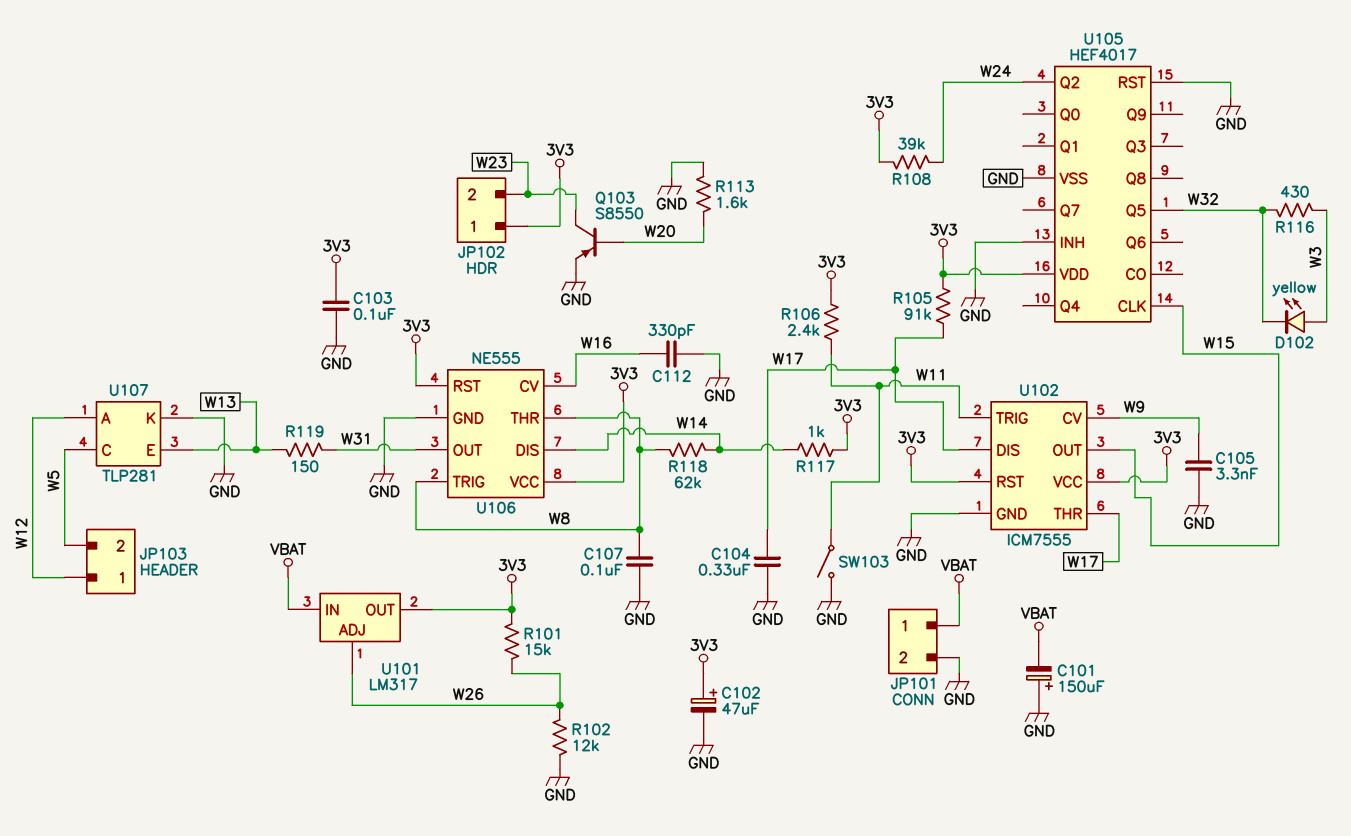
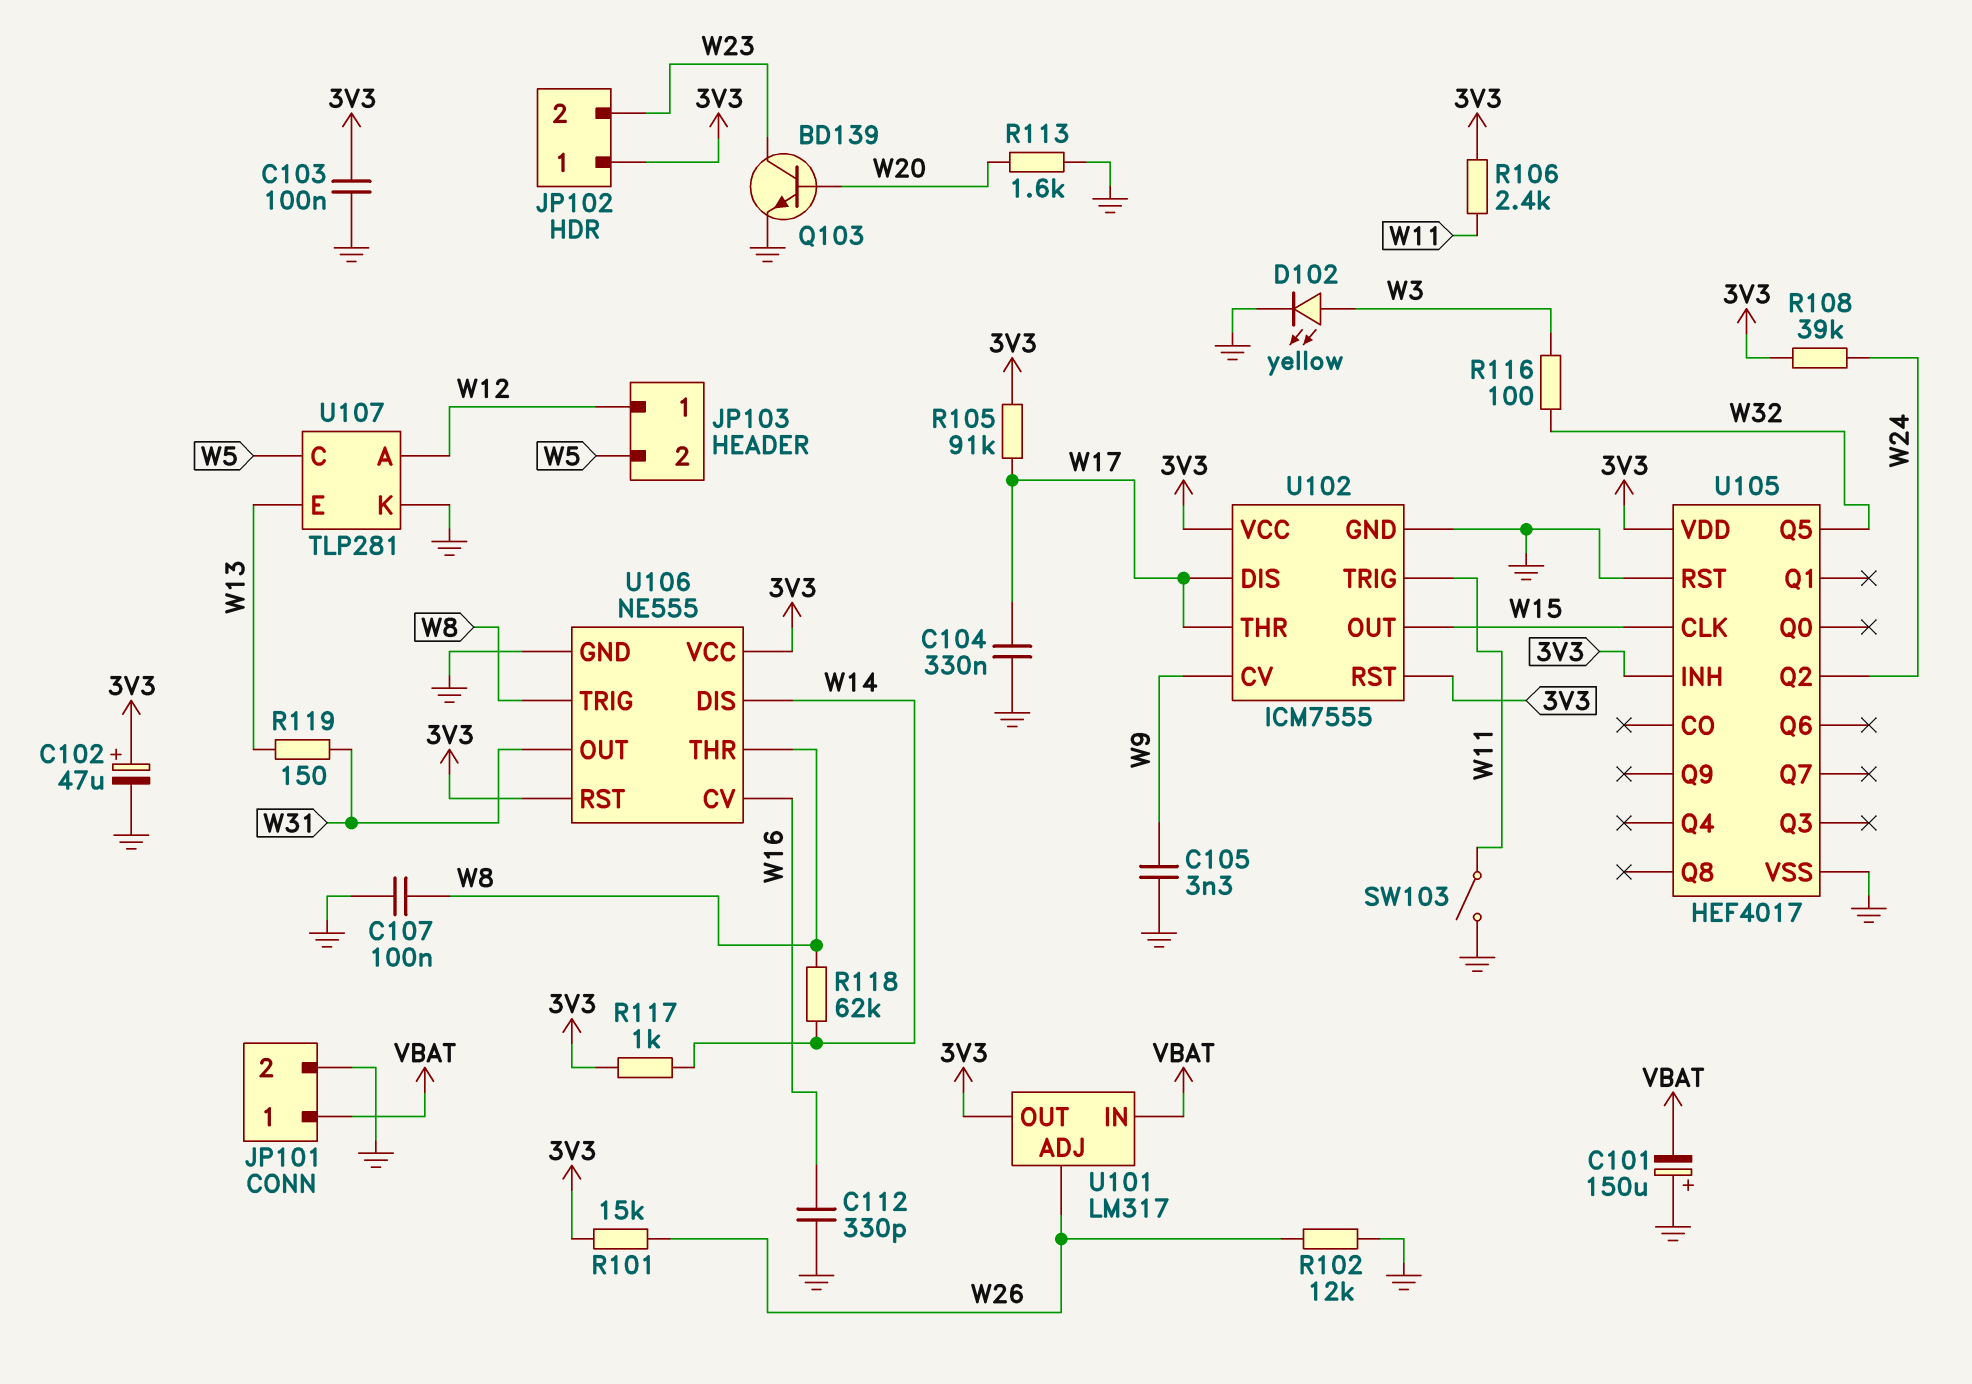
D102: LED yellow (A W3, K W32) -> LED yellow (A W3, K GND)
Q103: PNP S8550 (B W20, C W23, E GND) -> NPN BD139 (B W20, C W23, E GND)
R116: 430 (W3, W32) -> 100 (W3, W32)
U105 pin INH: GND -> 3V3

